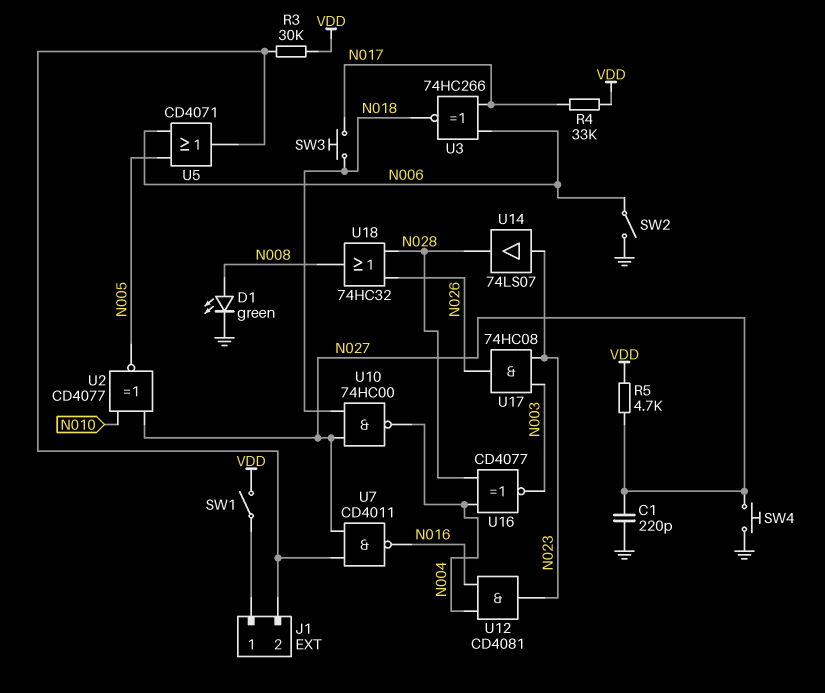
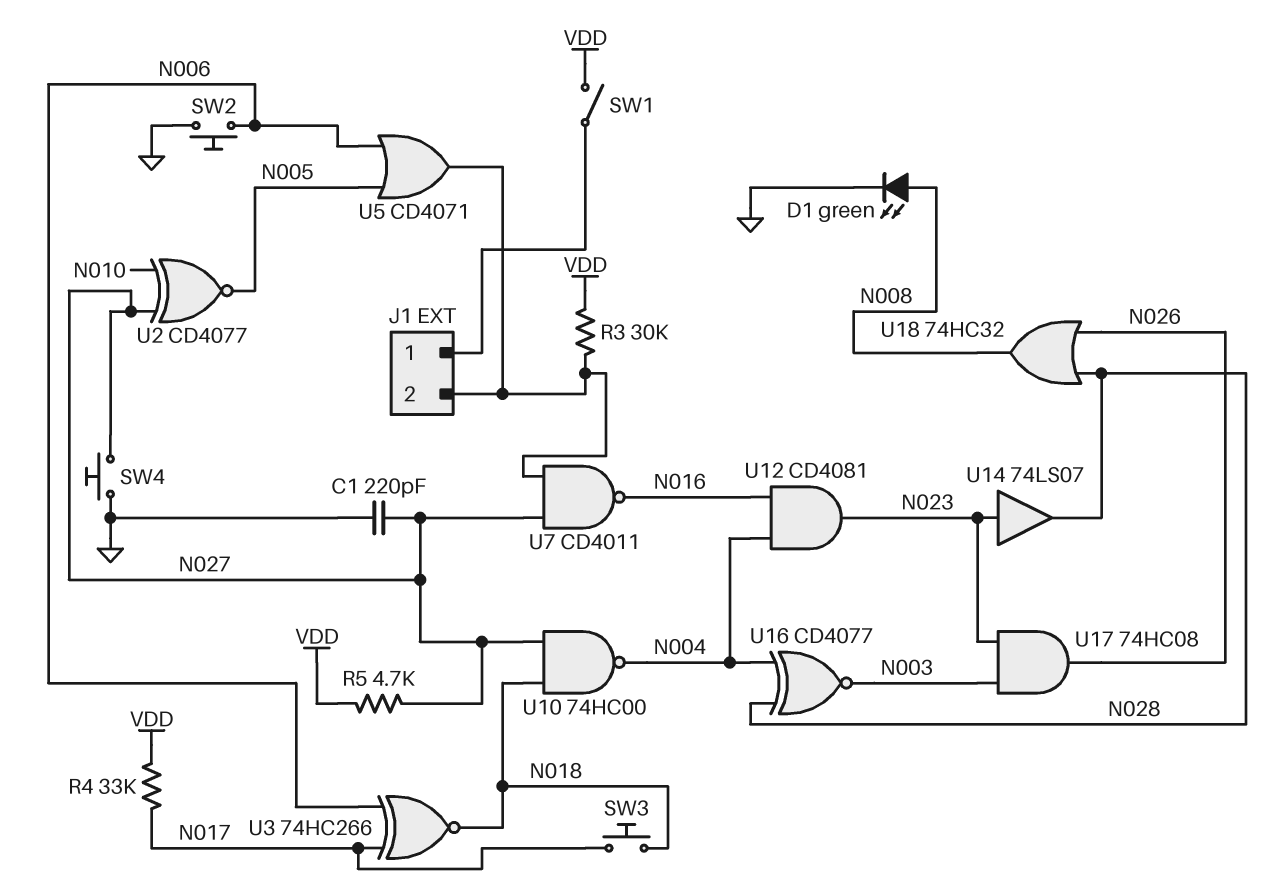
SW2: switch (GND, N006) -> button (GND, N006)

